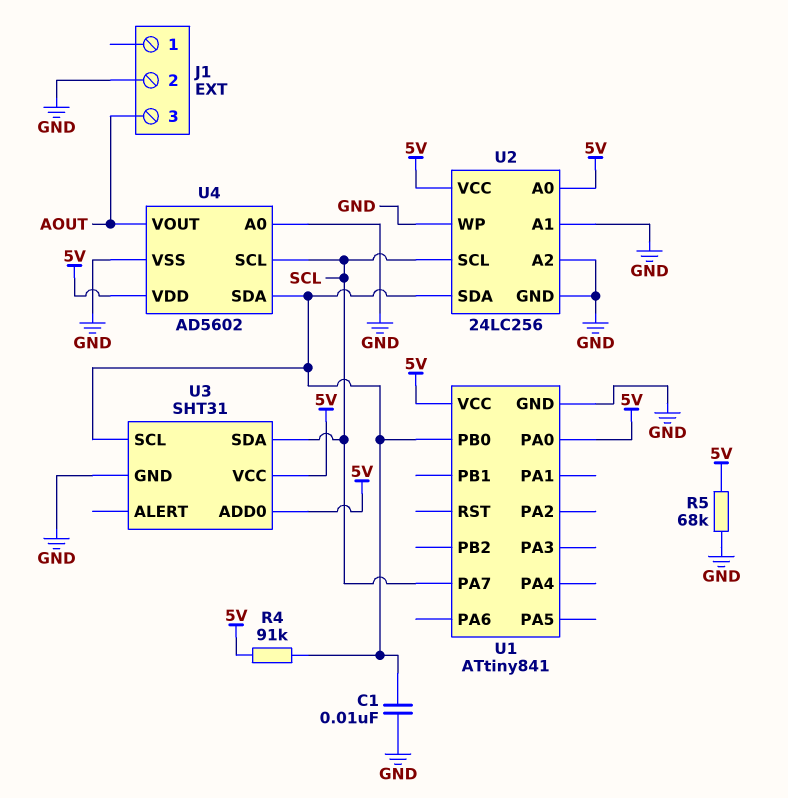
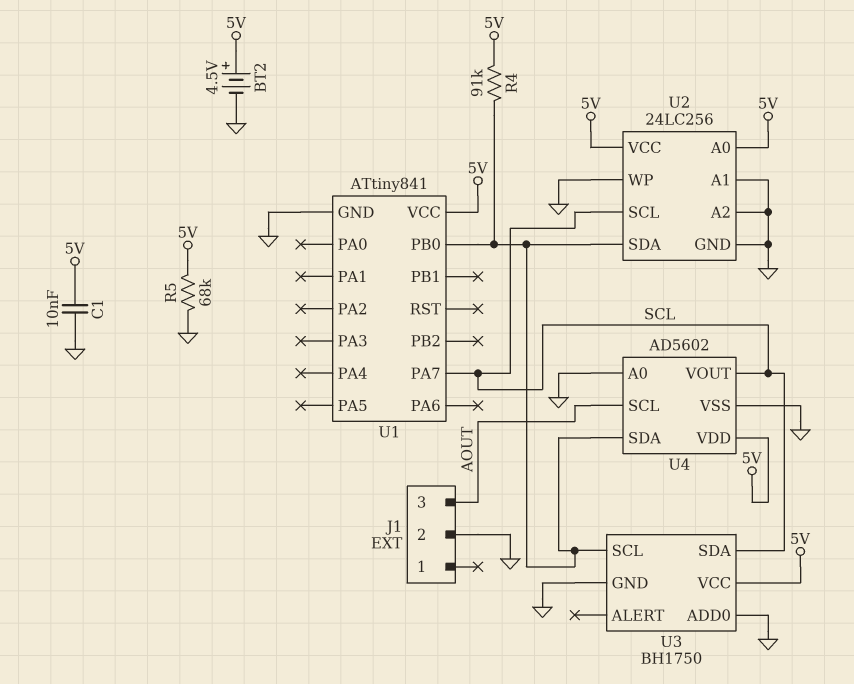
BT2: none -> 4.5V (plus 5V, minus GND)
C1: 10nF (GND, U1/PB0) -> 10nF (5V, GND)
U1 pin PA0: 5V -> none
U3: SHT31 -> BH1750
U3 pin ADD0: 5V -> GND
U4 pin SCL: SCL -> AOUT
U4 pin VOUT: AOUT -> SCL

